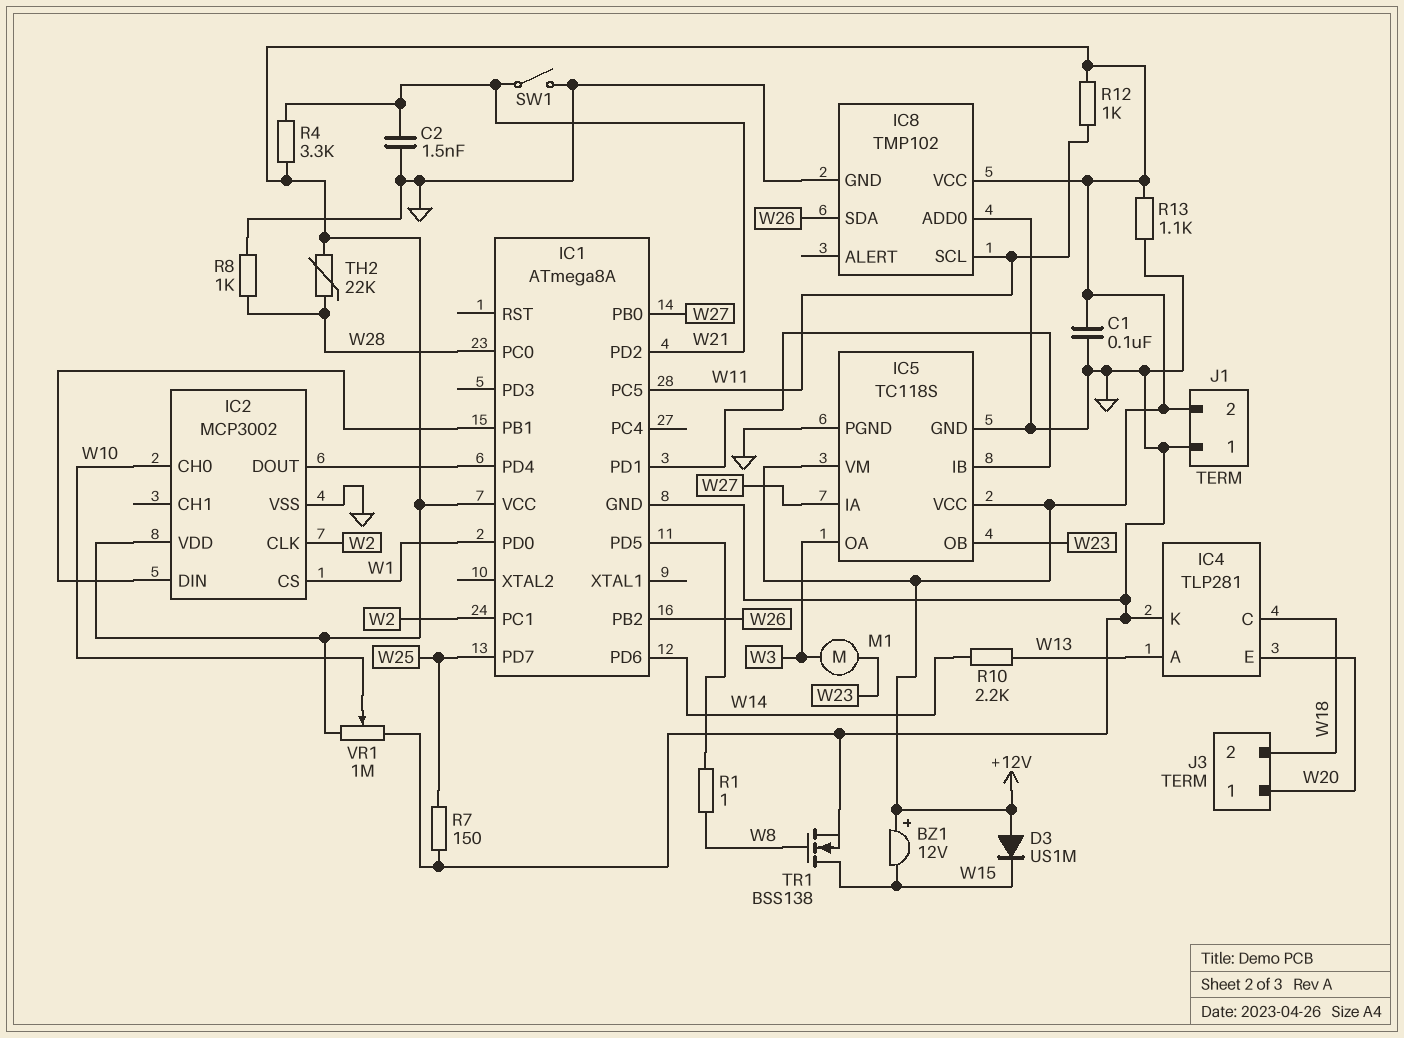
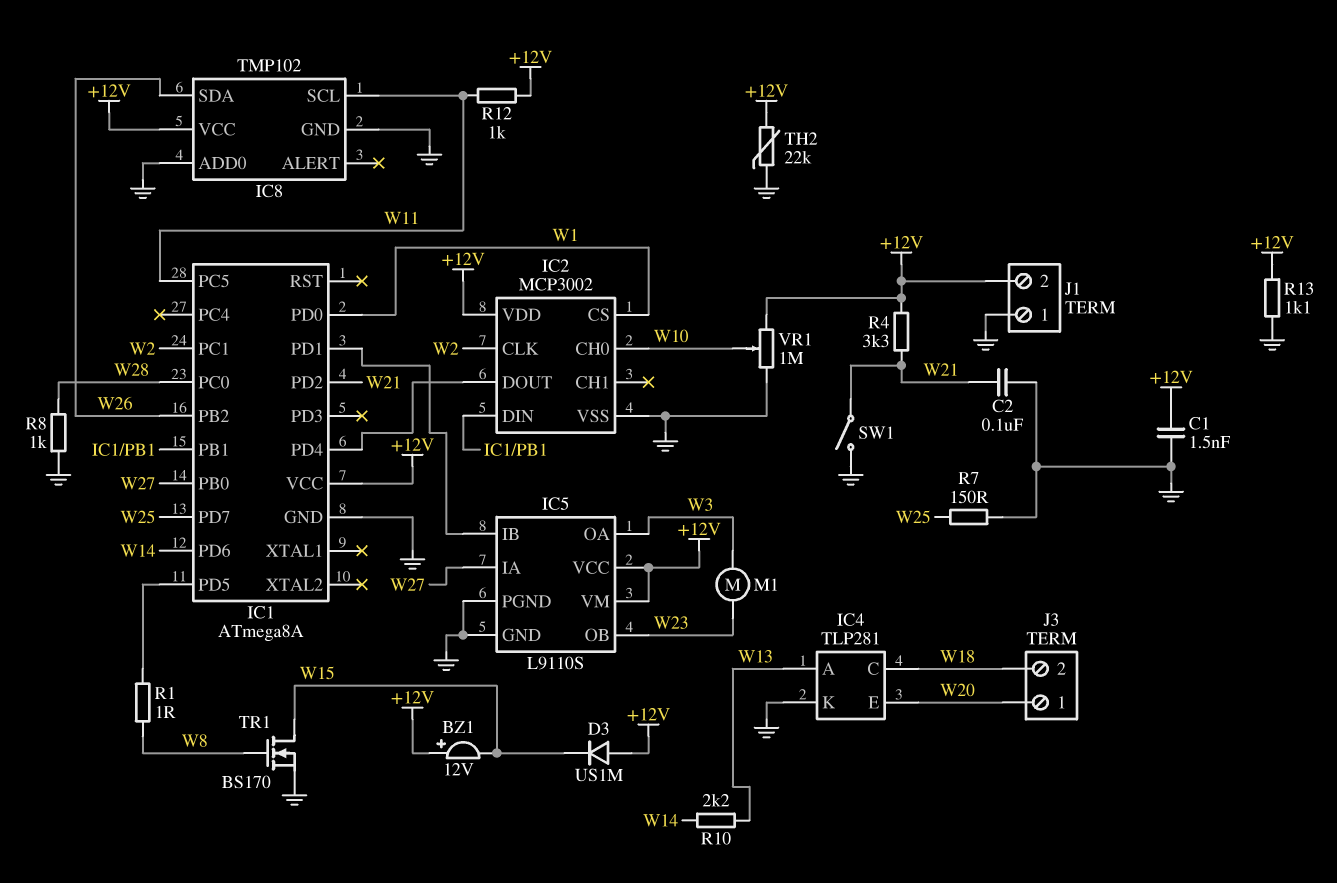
C1: 100nF (+12V, GND) -> 1.5nF (+12V, GND)
C2: 1.5nF (GND, W21) -> 100nF (GND, W21)
IC5: TC118S -> L9110S
TH2: 22k (+12V, W28) -> 22k (+12V, GND)
TR1: NMOS BSS138 (G W8, D W15, S GND) -> NMOS BS170 (G W8, D W15, S GND)

